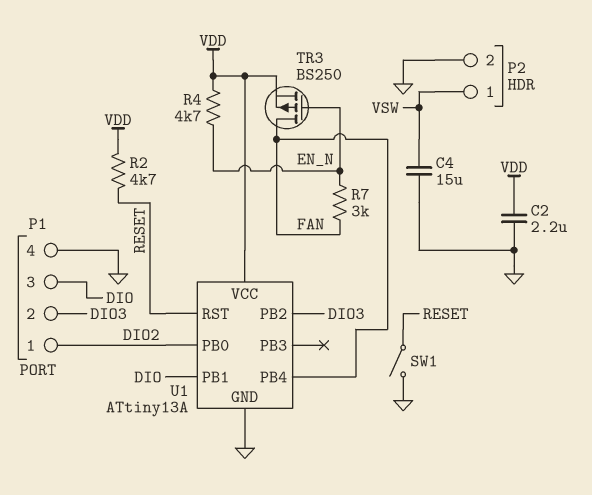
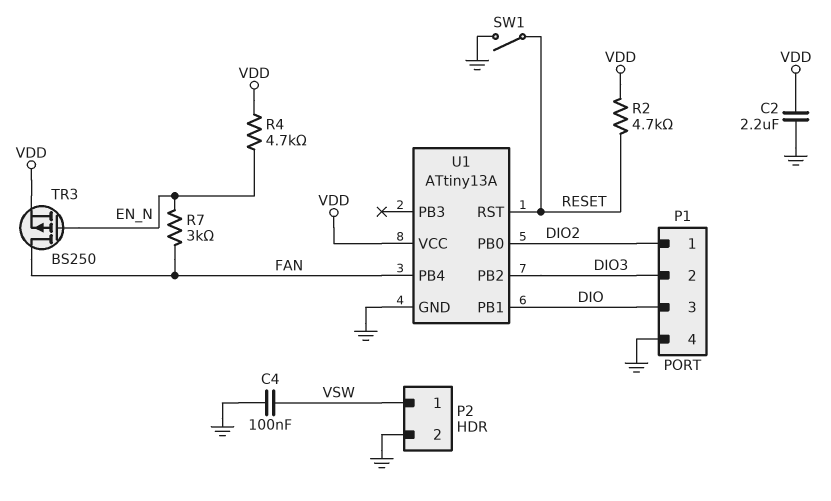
C4: 15uF (GND, VSW) -> 100nF (GND, VSW)

